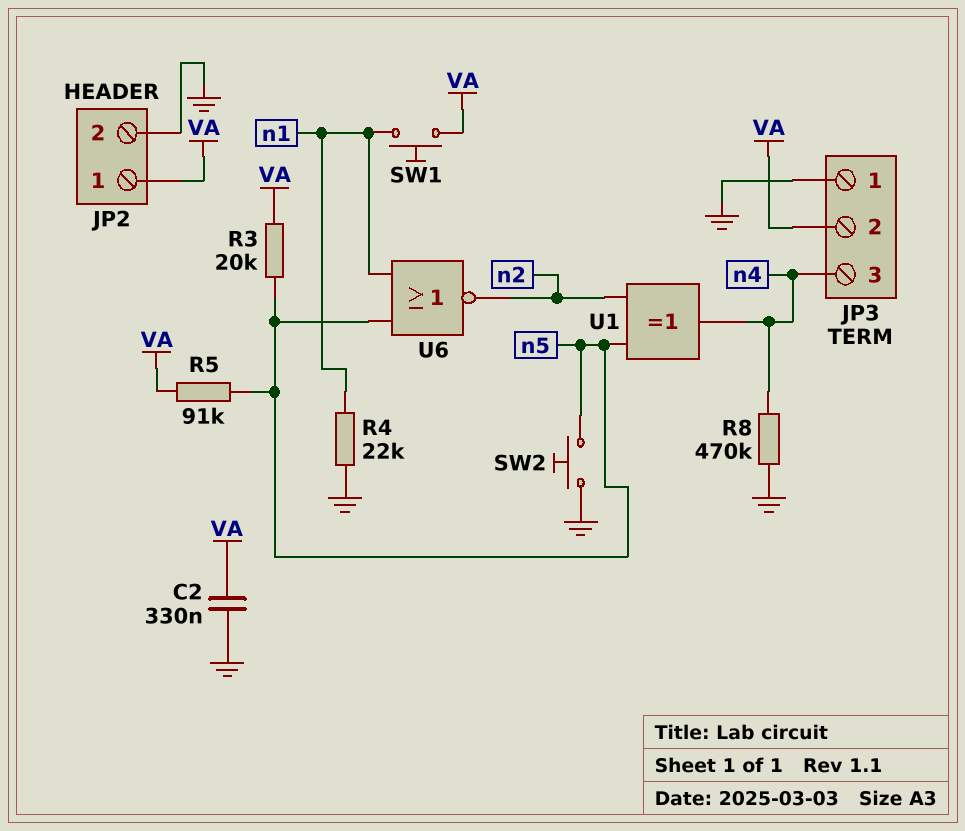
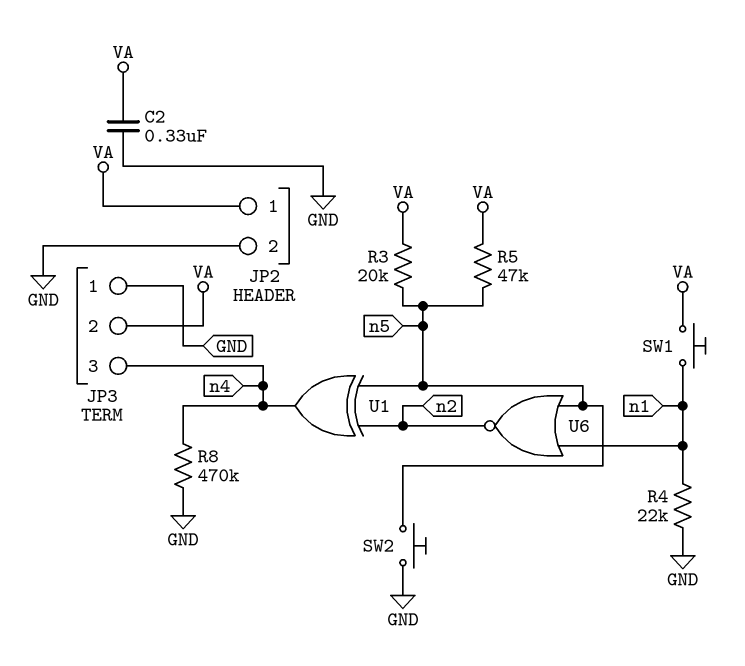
R5: 91k (VA, n5) -> 47k (VA, n5)

